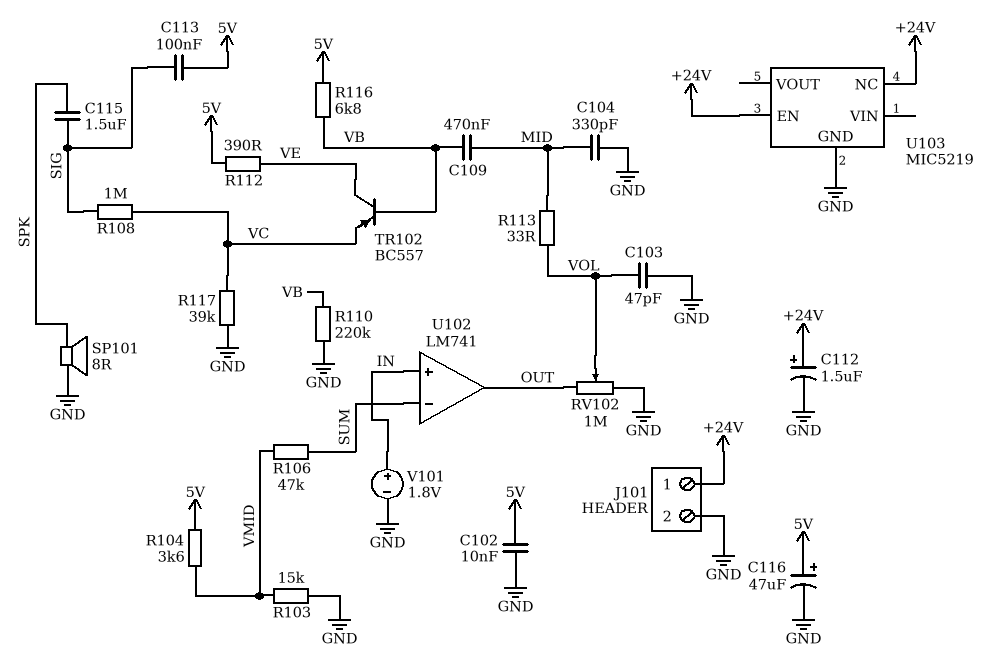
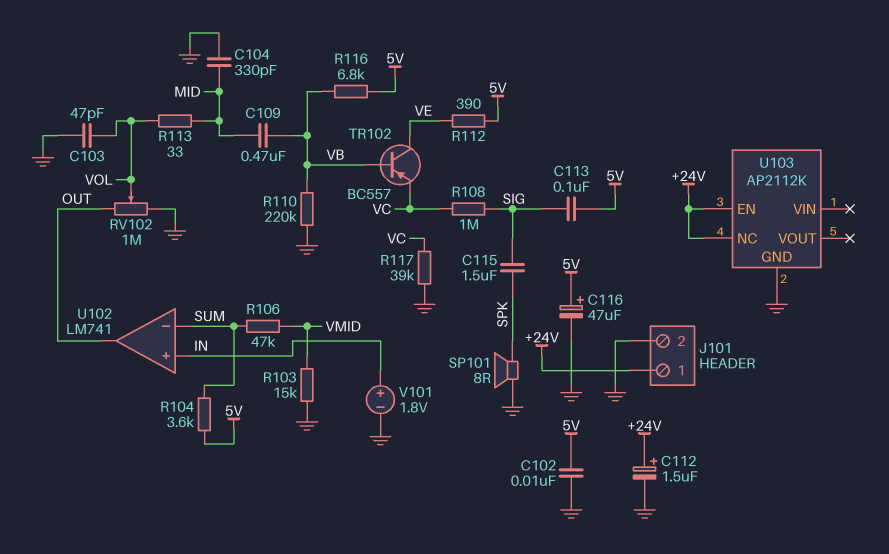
R104: 3.6k (5V, VMID) -> 3.6k (5V, SUM)
U103: MIC5219 -> AP2112K

